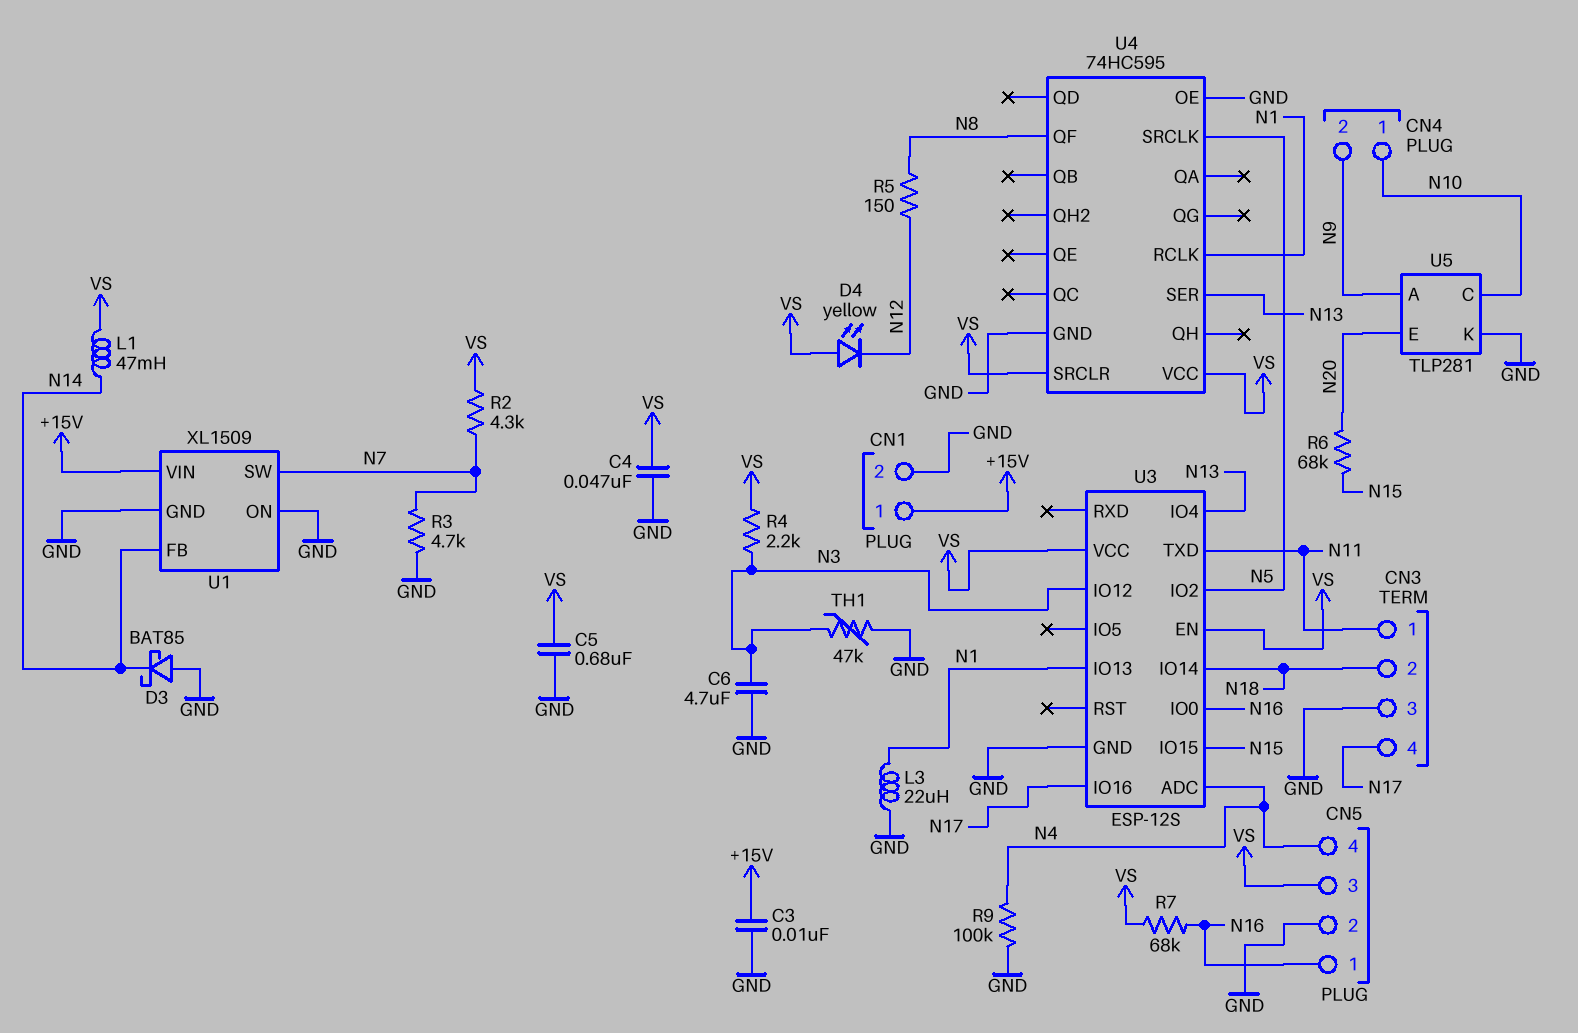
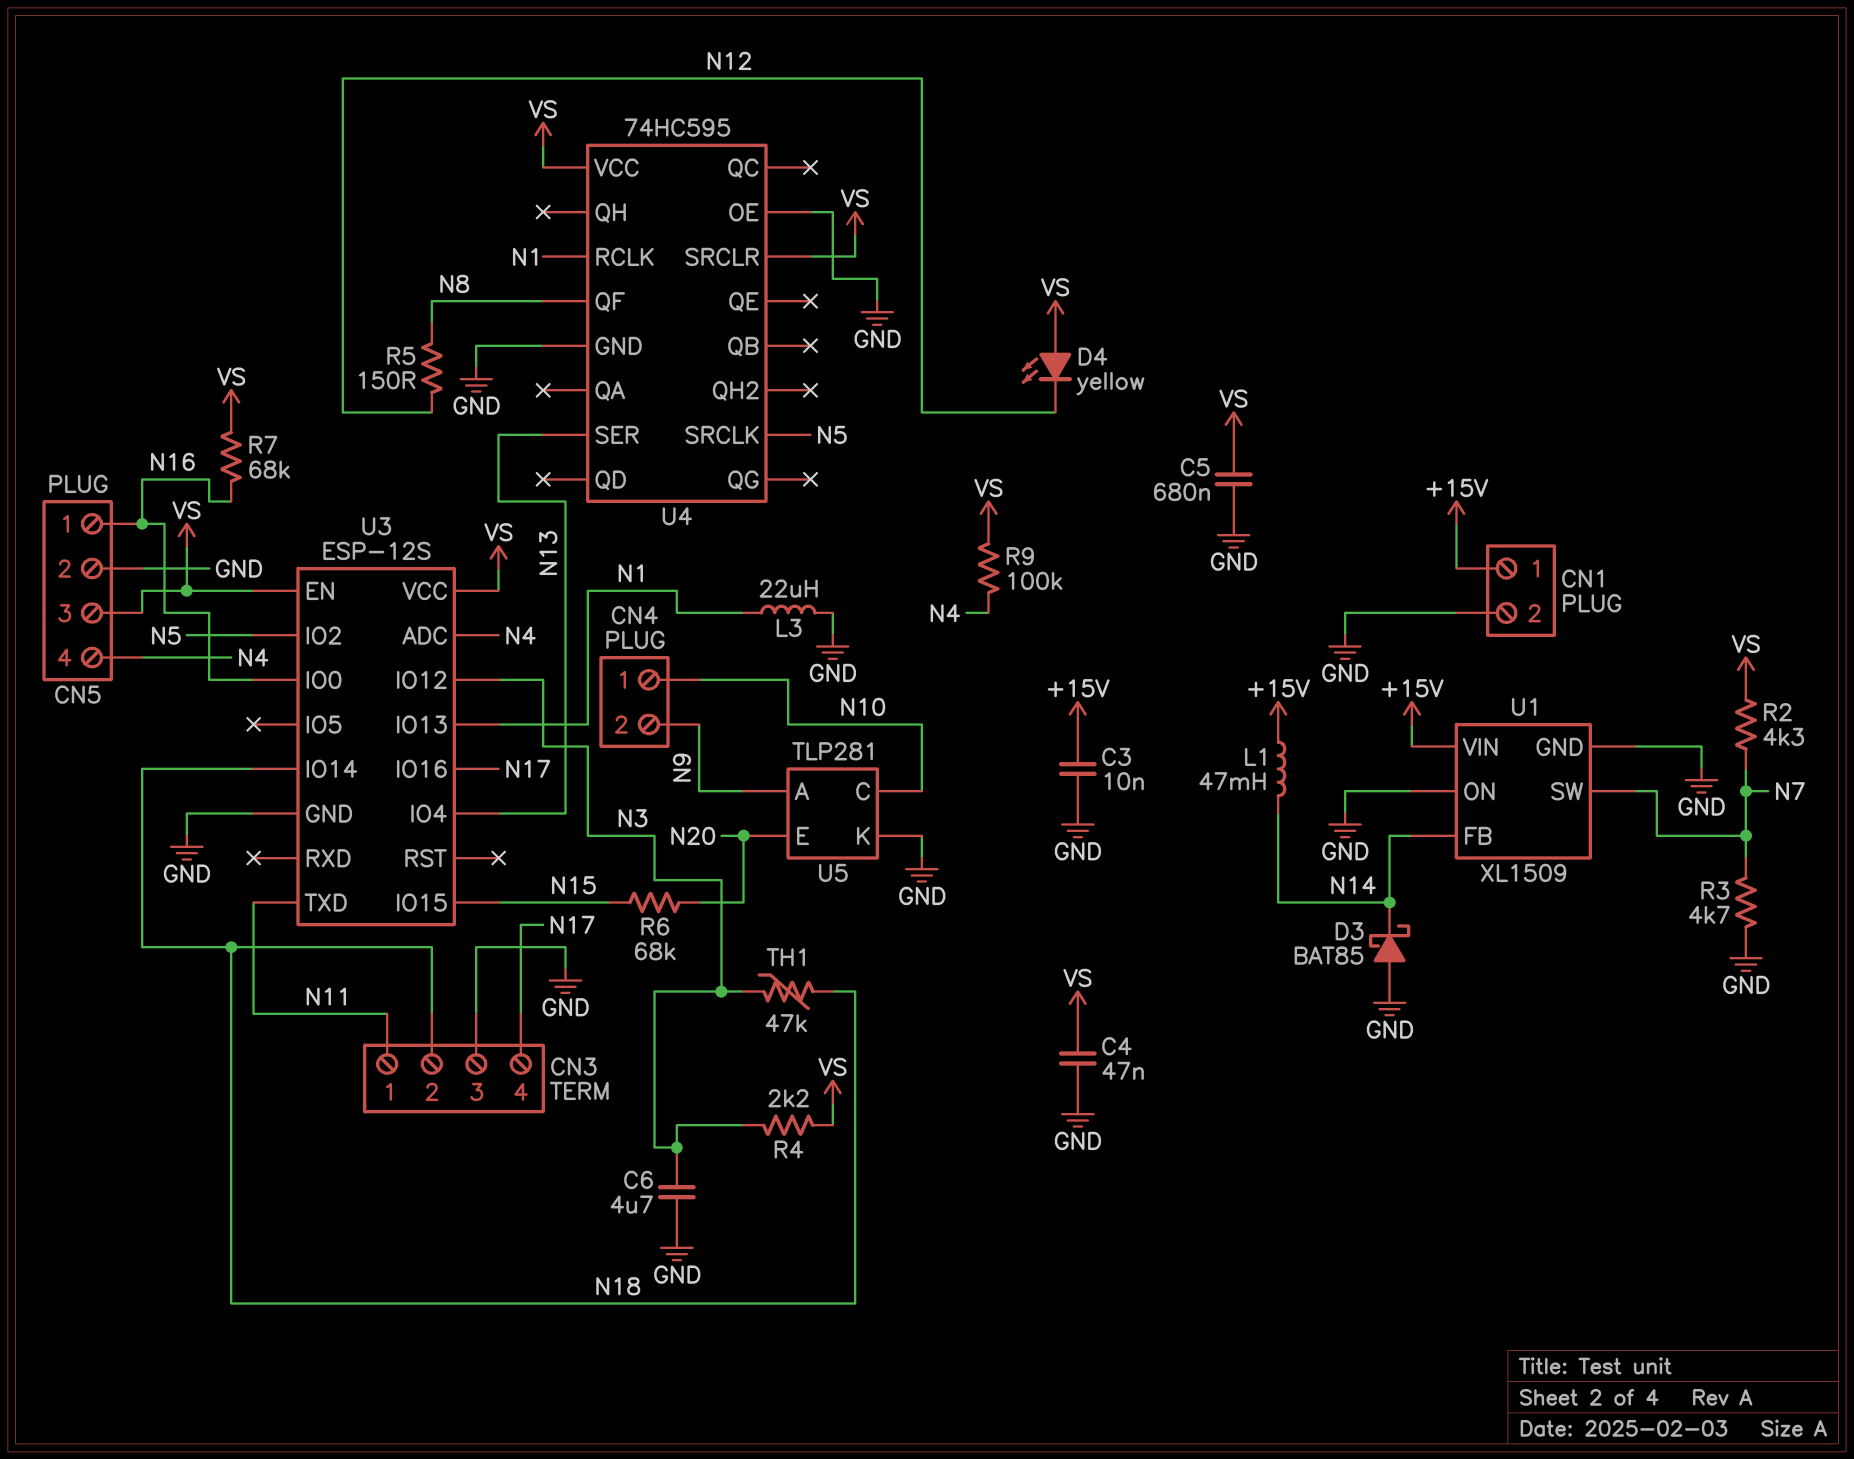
L1: 47mH (N14, VS) -> 47mH (+15V, N14)
R9: 100k (GND, N4) -> 100k (N4, VS)
TH1: 47k (GND, N3) -> 47k (N3, N18)

